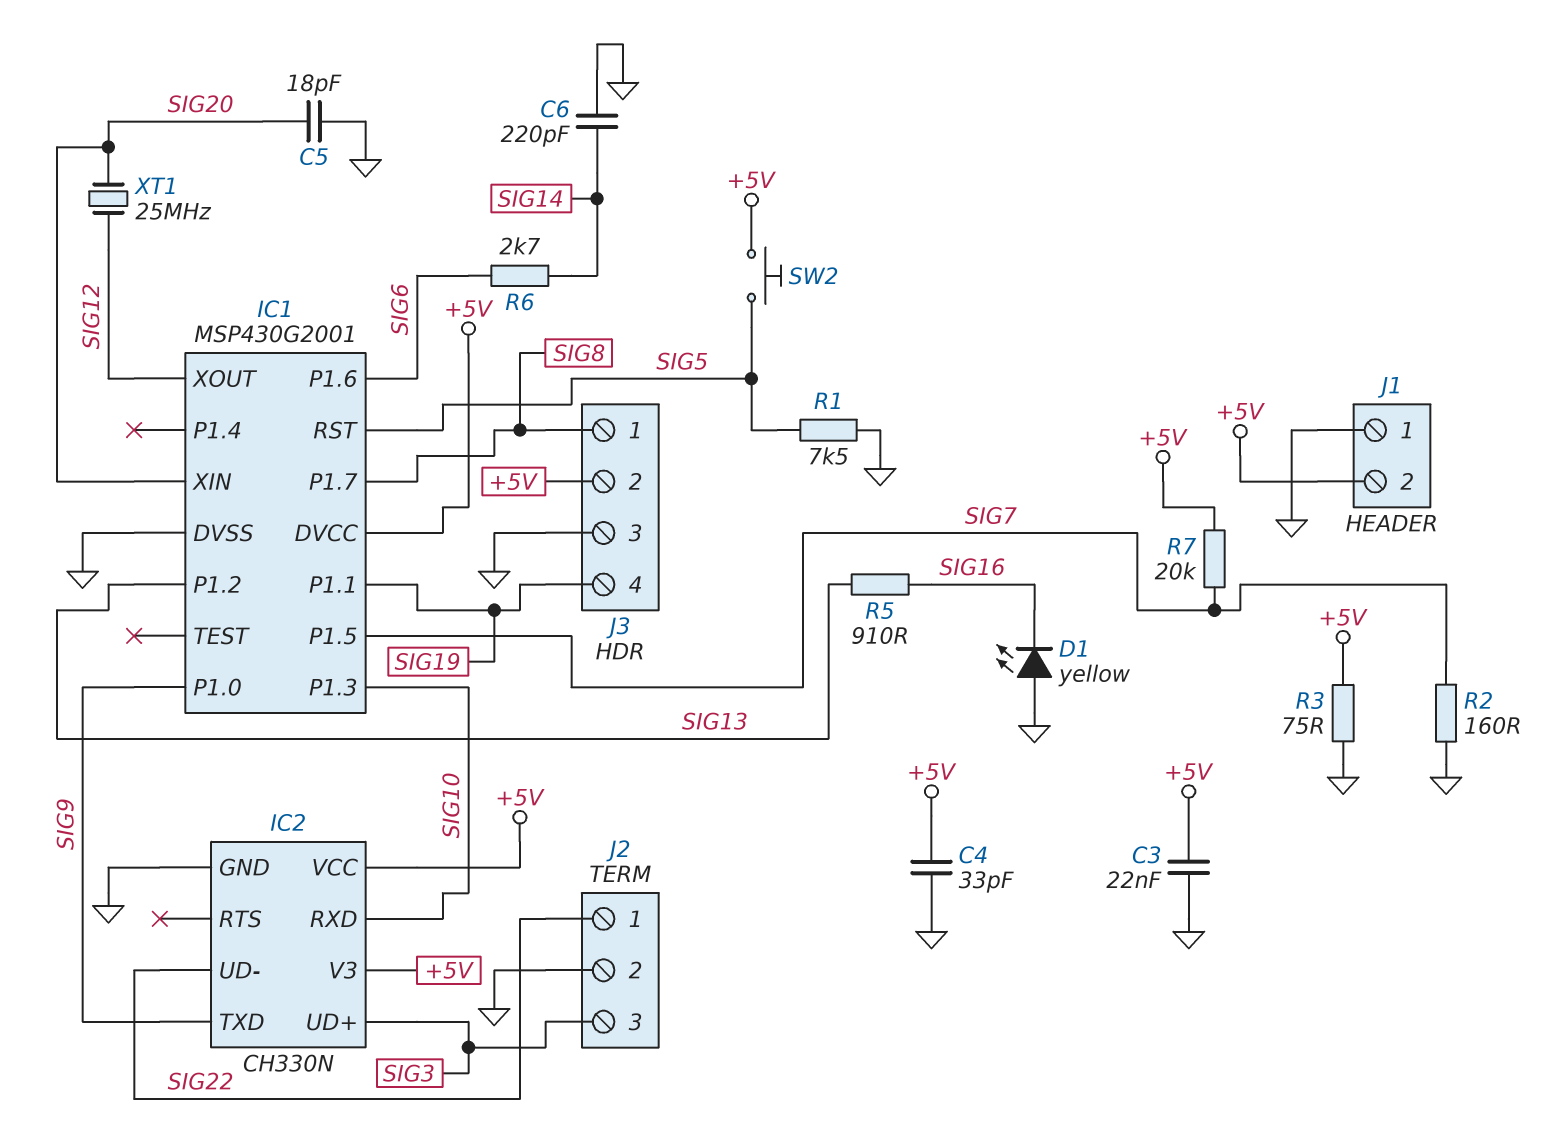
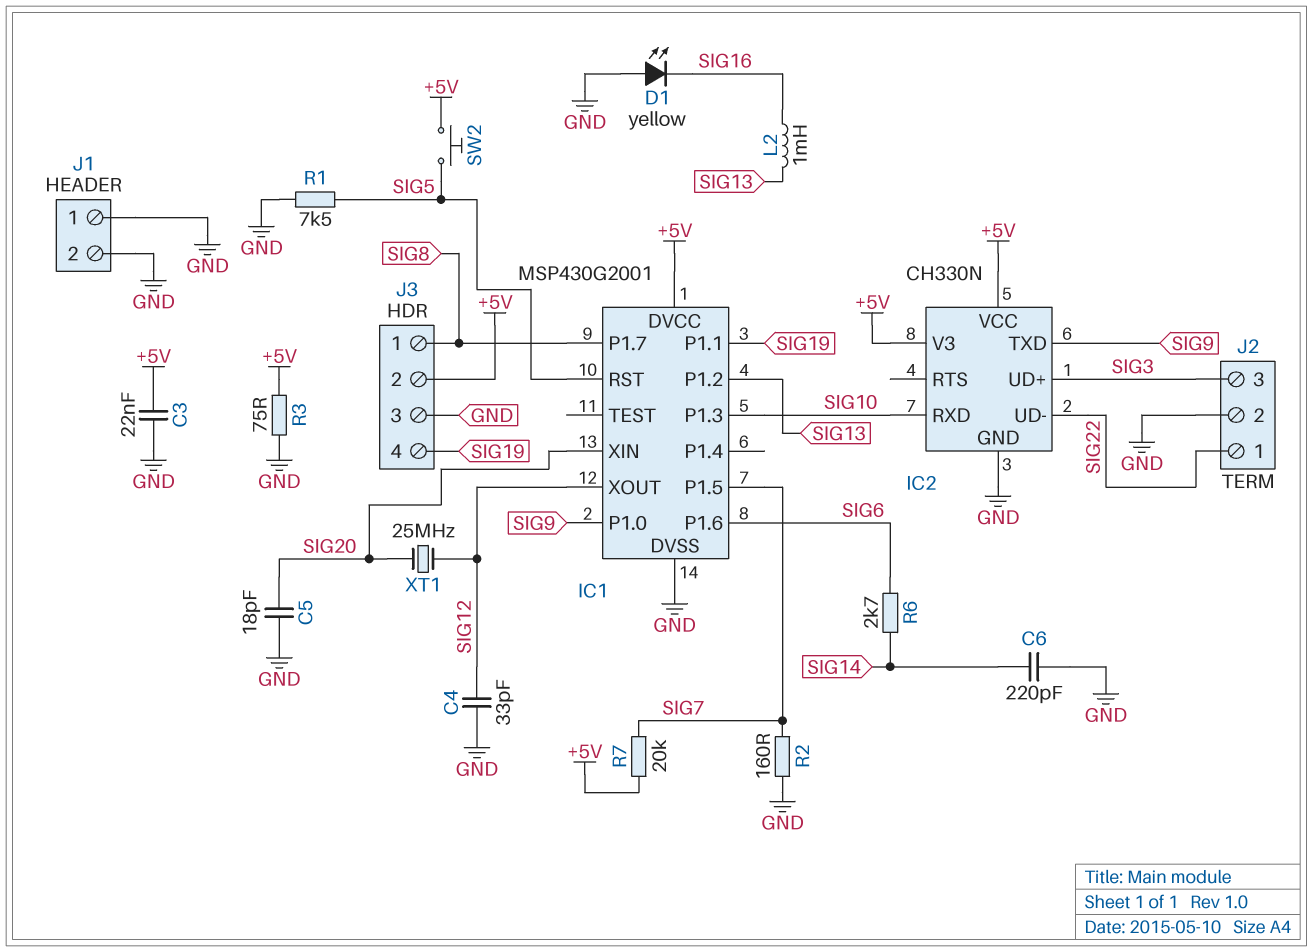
C4: 33pF (+5V, GND) -> 33pF (GND, SIG12)
J1 pin 2: +5V -> GND
L2: none -> 1mH (SIG13, SIG16)
R5: 910 (SIG13, SIG16) -> none

